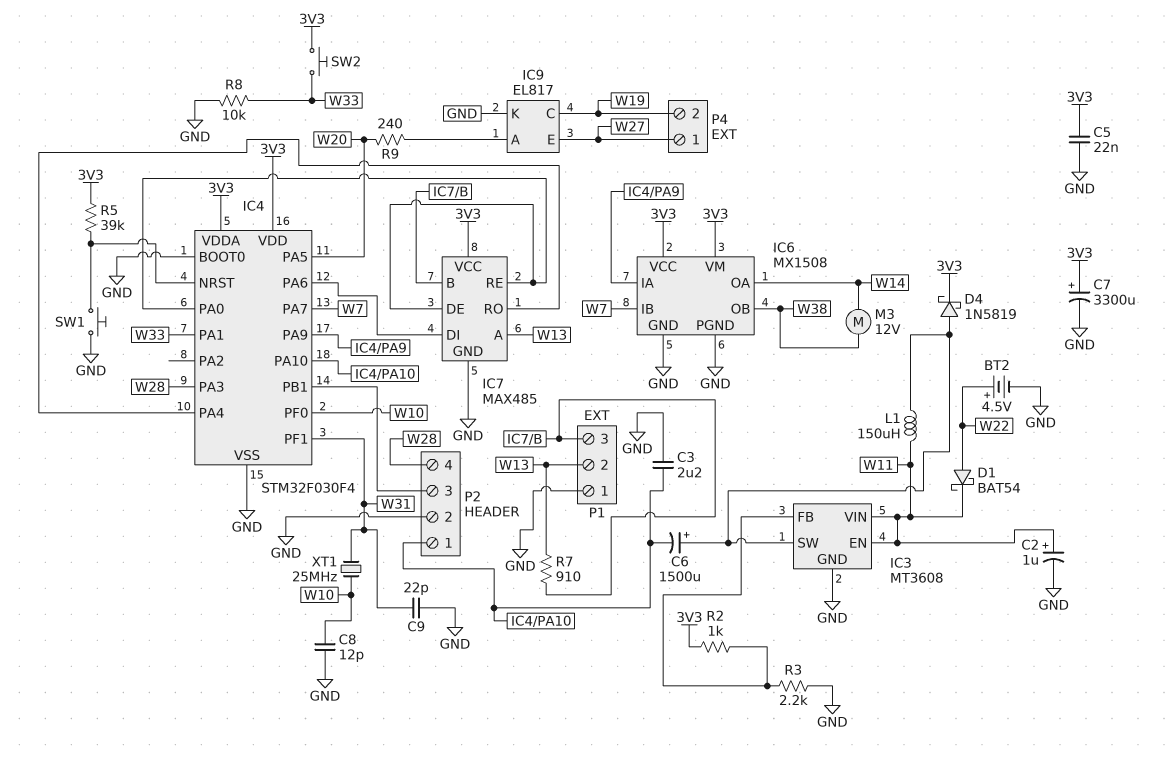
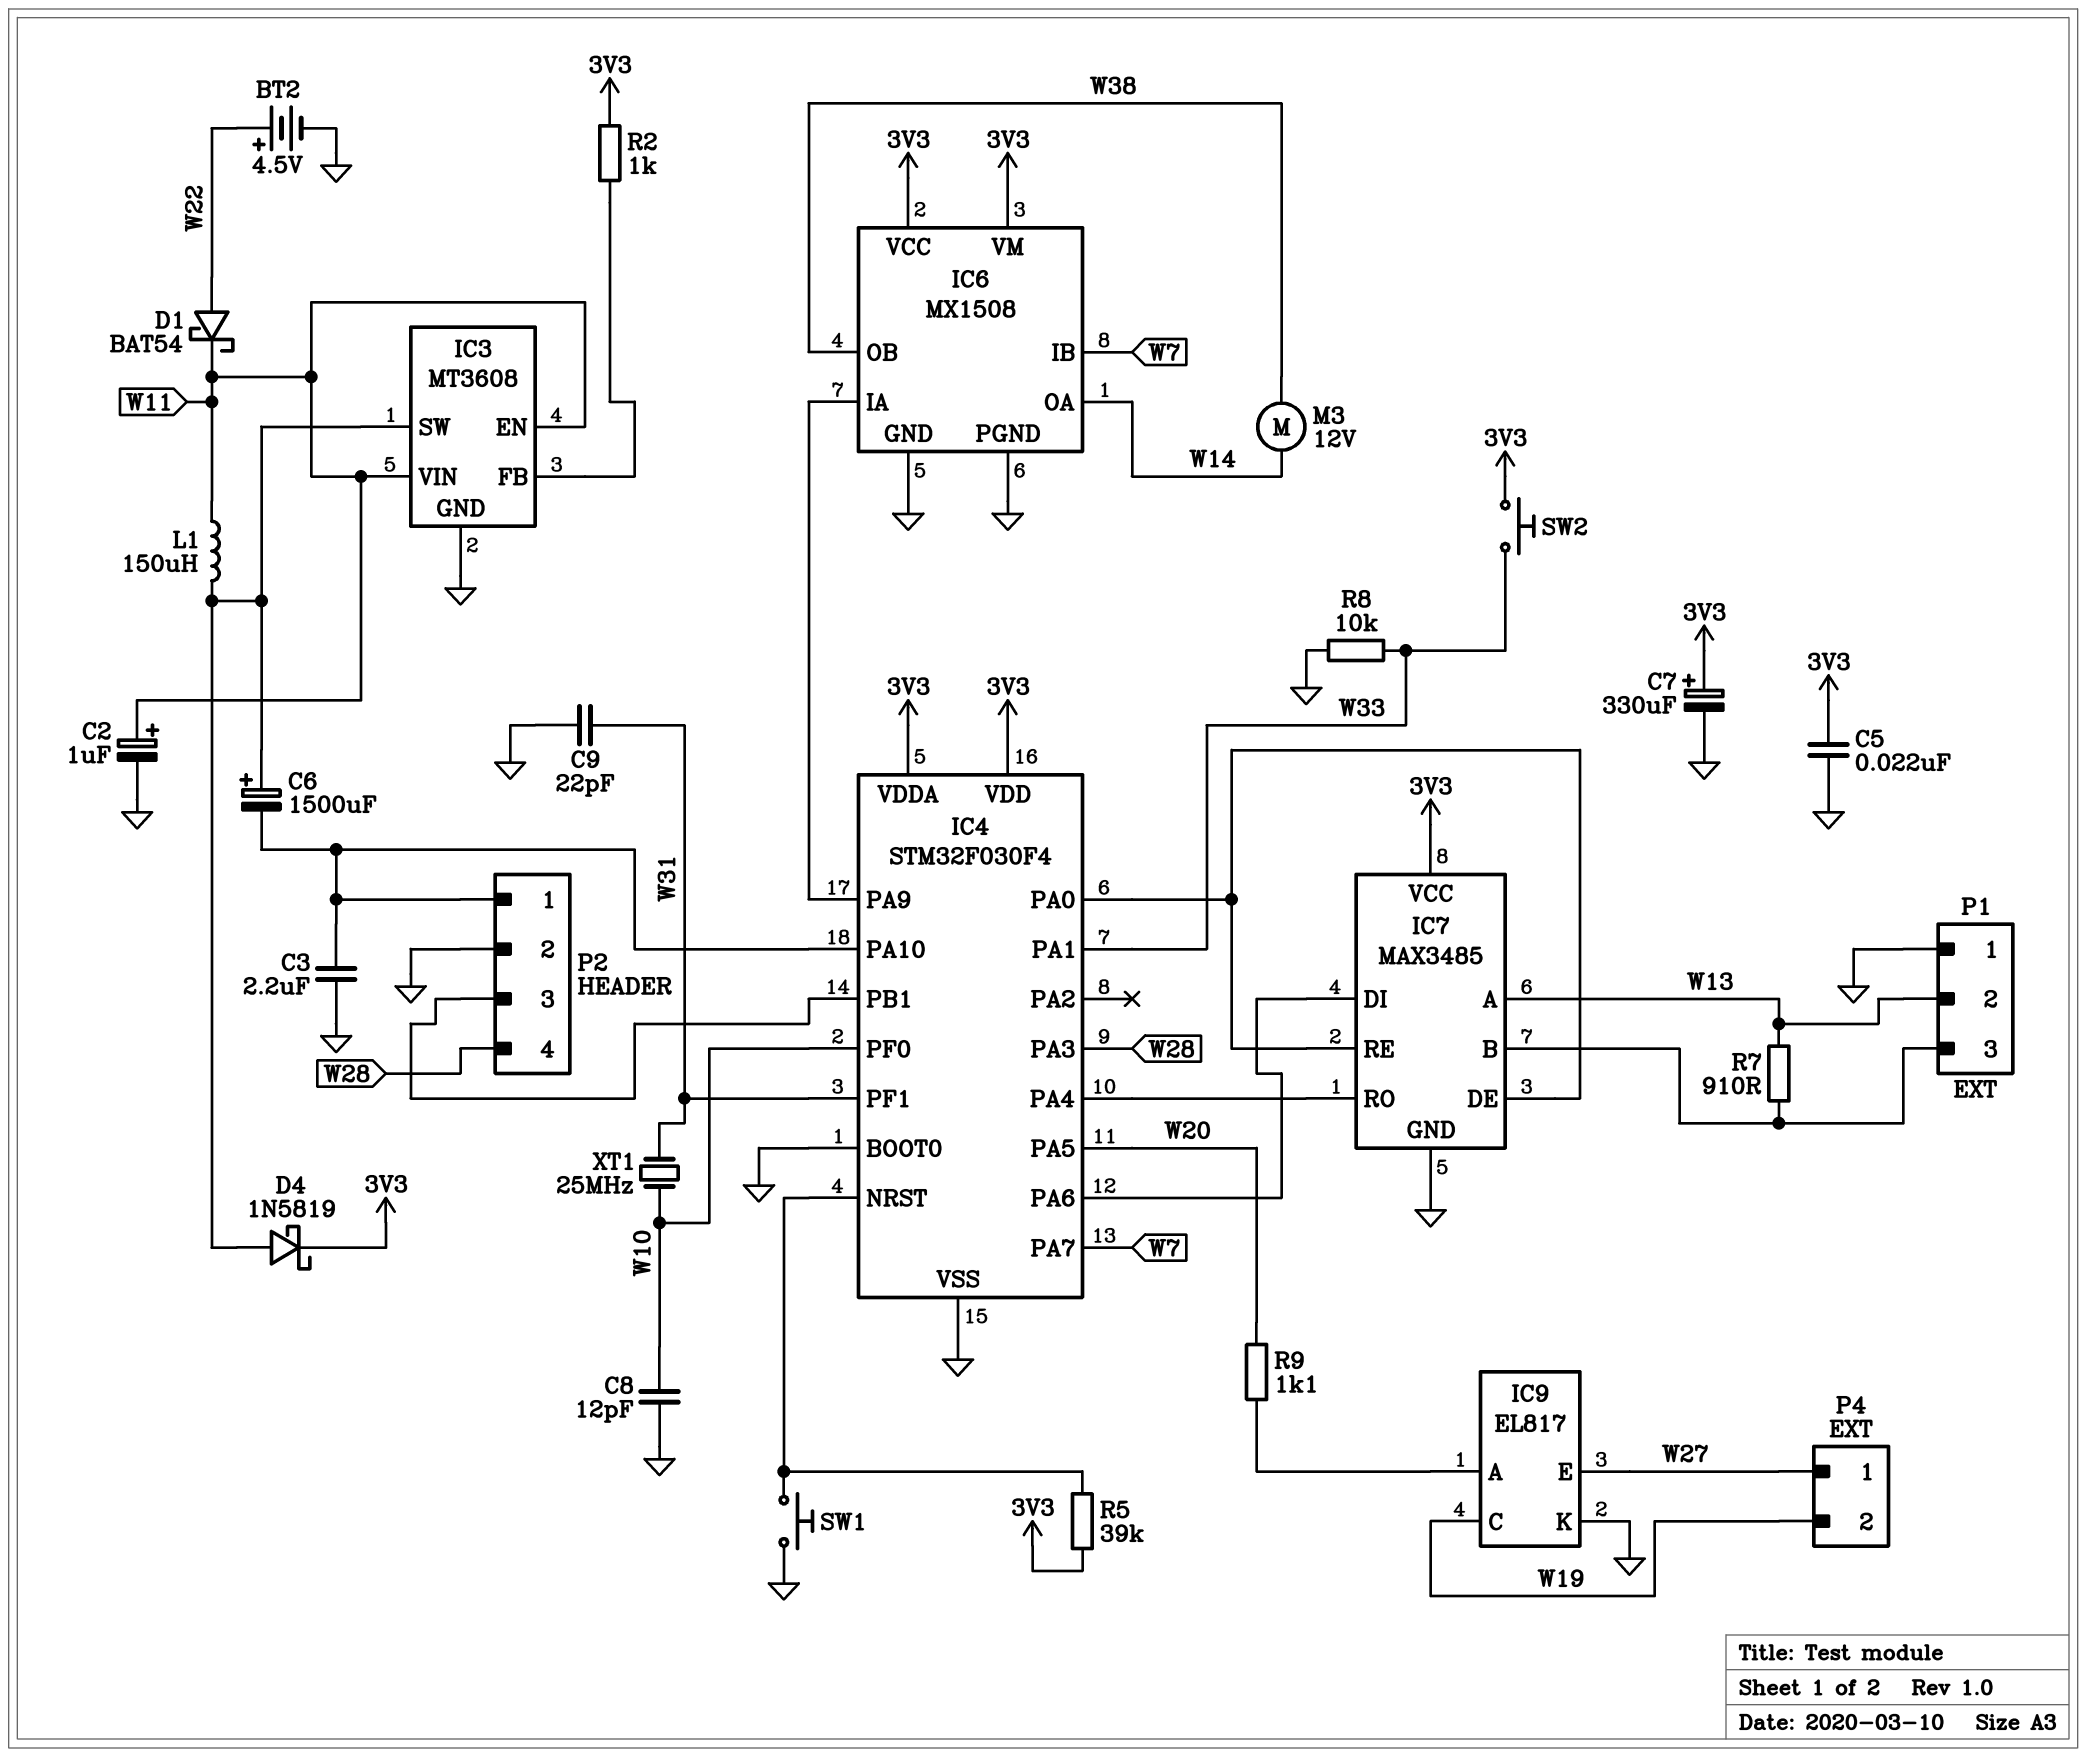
C7: 3300uF (plus 3V3, minus GND) -> 330uF (plus 3V3, minus GND)
IC7: MAX485 -> MAX3485
R3: 2.2k (GND, IC3/FB) -> none
R9: 240 (IC9/A, W20) -> 1.1k (IC9/A, W20)

